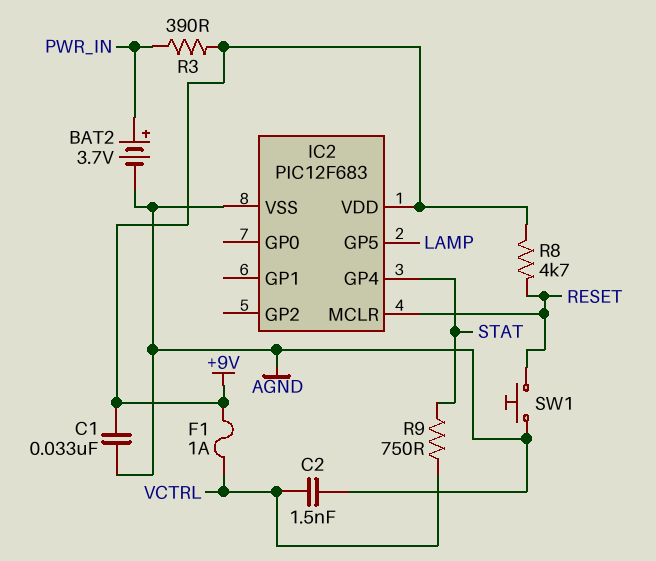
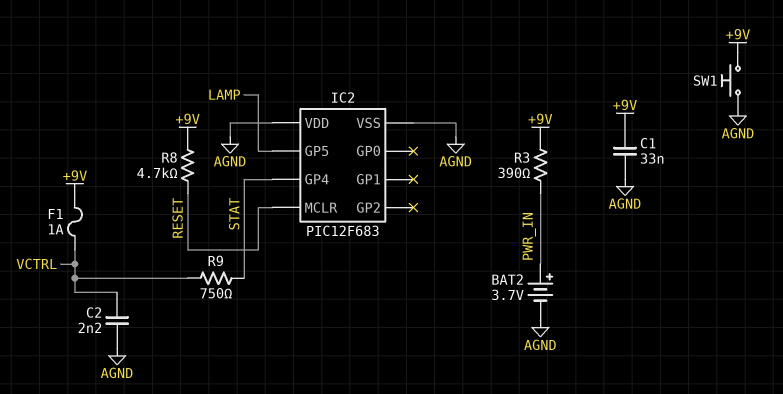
C2: 1.5nF (AGND, VCTRL) -> 2.2nF (AGND, VCTRL)
IC2 pin VDD: +9V -> AGND
SW1: button (AGND, RESET) -> button (+9V, AGND)

